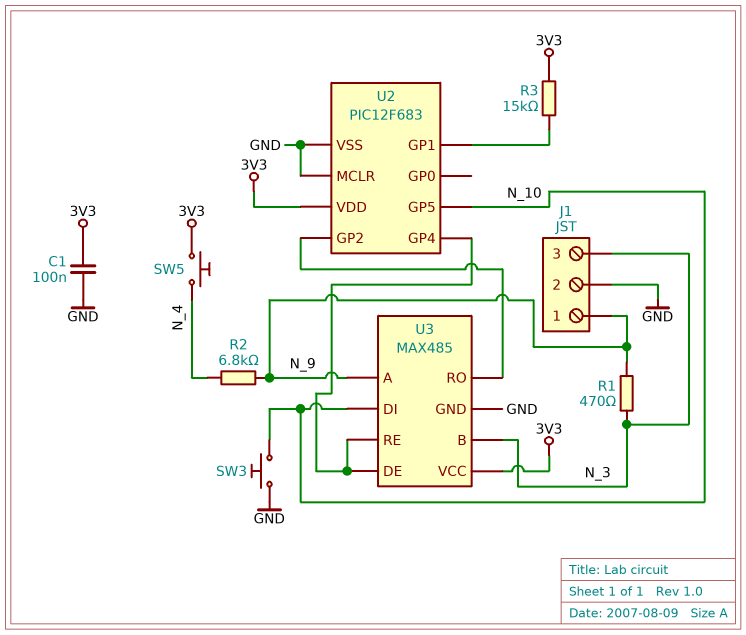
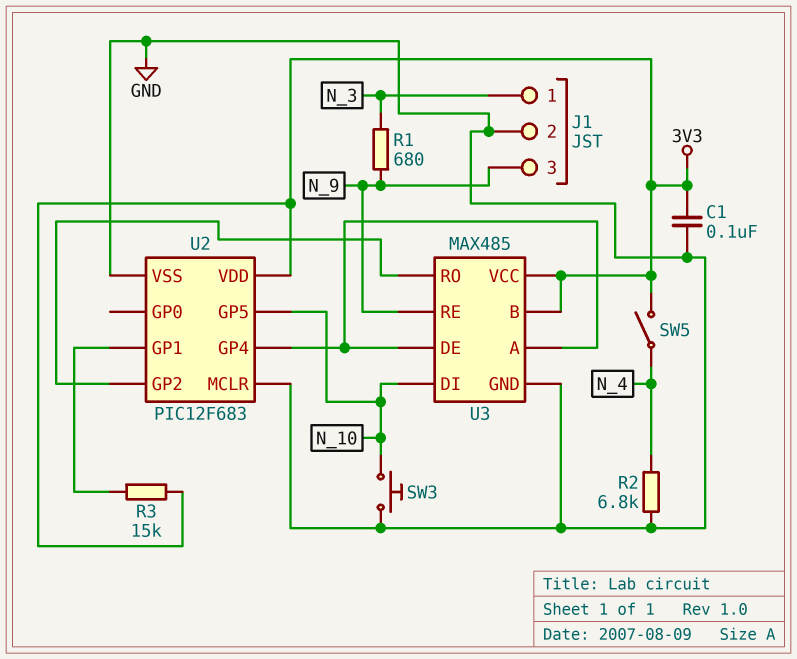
J1 pin 1: N_9 -> N_3
J1 pin 3: N_3 -> N_9
R1: 470 (N_3, N_9) -> 680 (N_3, N_9)
R2: 6.8k (N_4, N_9) -> 6.8k (GND, N_4)
SW5: button (3V3, N_4) -> switch (3V3, N_4)
U3 pin A: N_9 -> U2/GP4
U3 pin B: N_3 -> 3V3
U3 pin RE: U2/GP4 -> N_9

